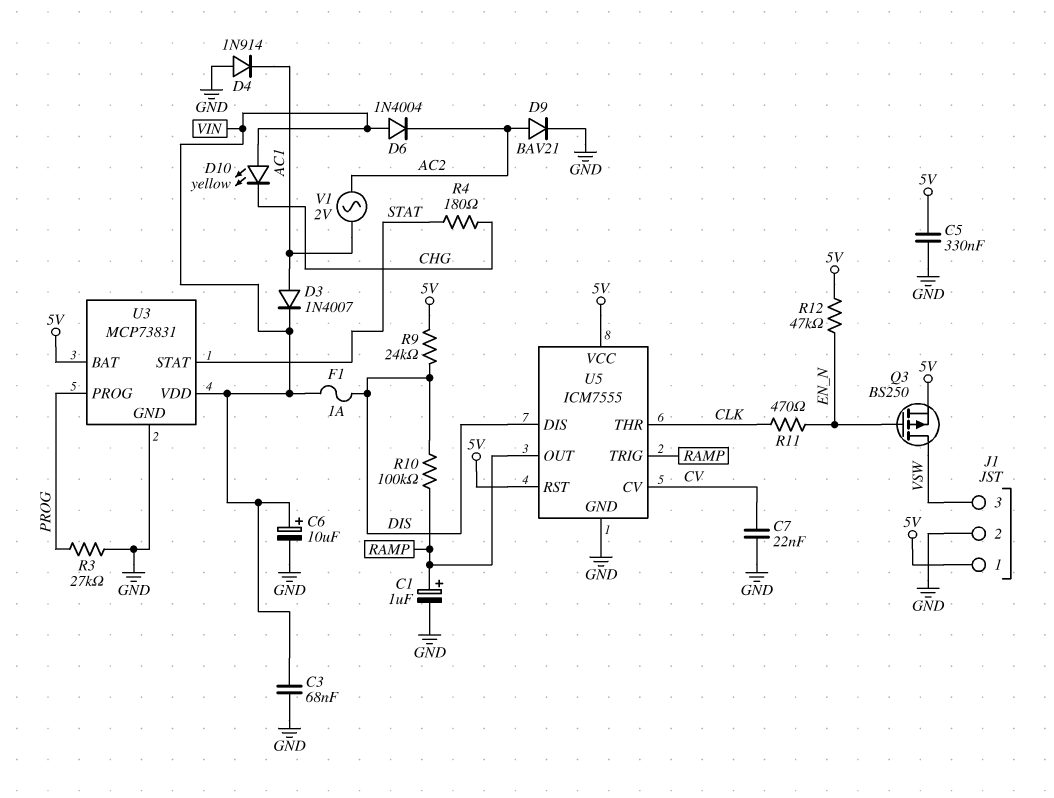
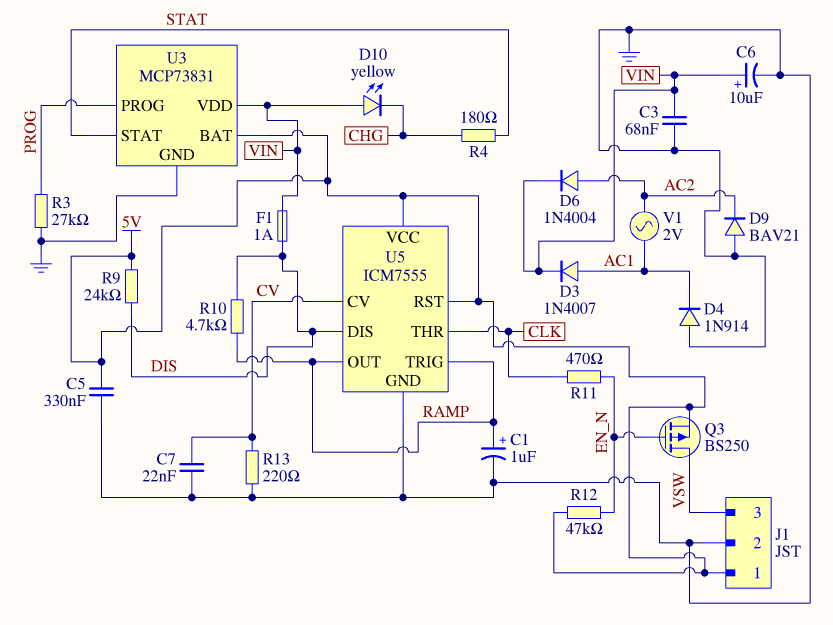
D6: diode 1N4004 (A VIN, K AC2) -> diode 1N4004 (A AC2, K VIN)
D9: diode BAV21 (A AC2, K GND) -> diode BAV21 (A GND, K AC2)
R10: 100k (DIS, RAMP) -> 4.7k (DIS, RAMP)
R13: none -> 220 (CV, GND)

